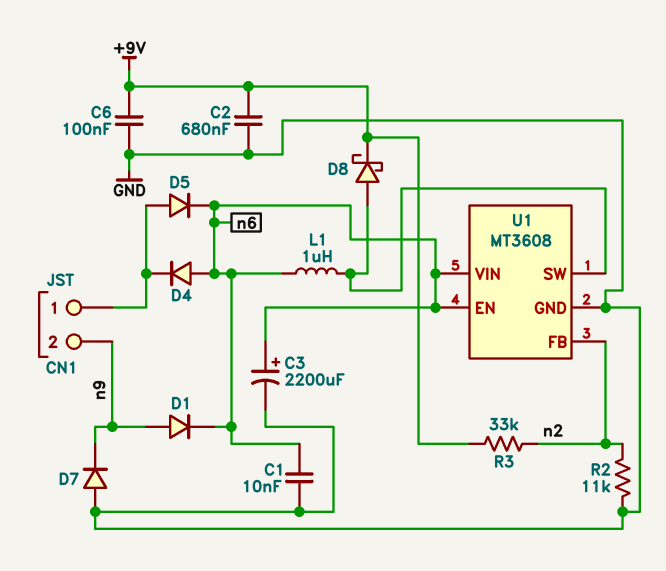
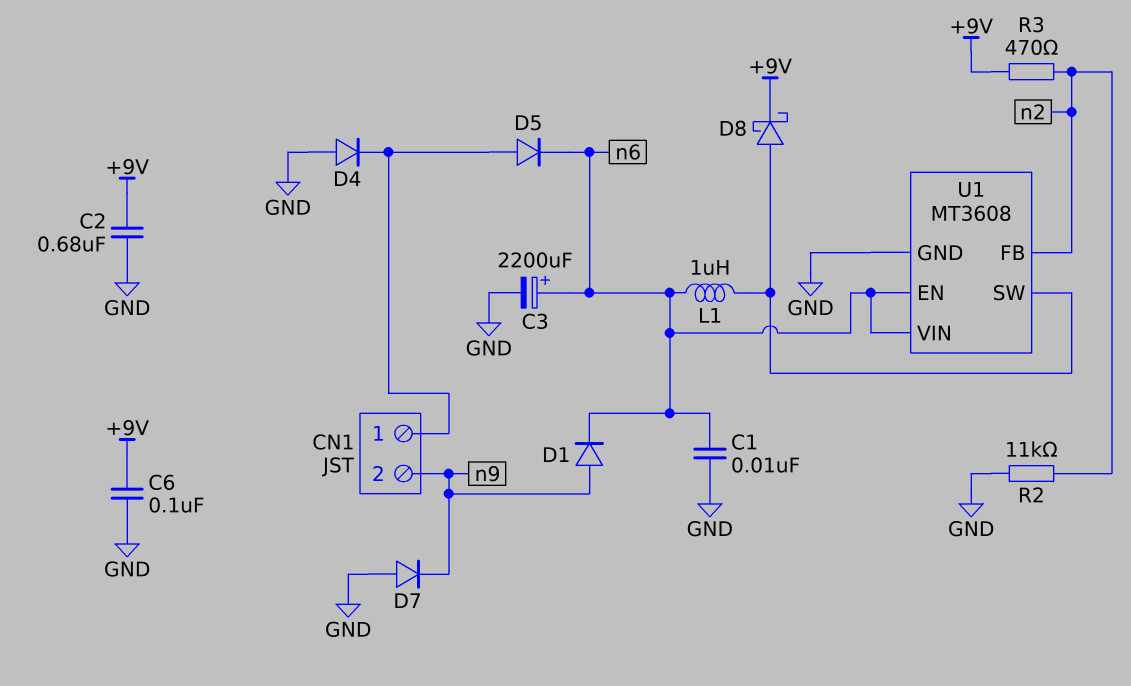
D4: diode (A n6, K CN1/1) -> diode (A GND, K CN1/1)
R3: 33k (+9V, n2) -> 470 (+9V, n2)

